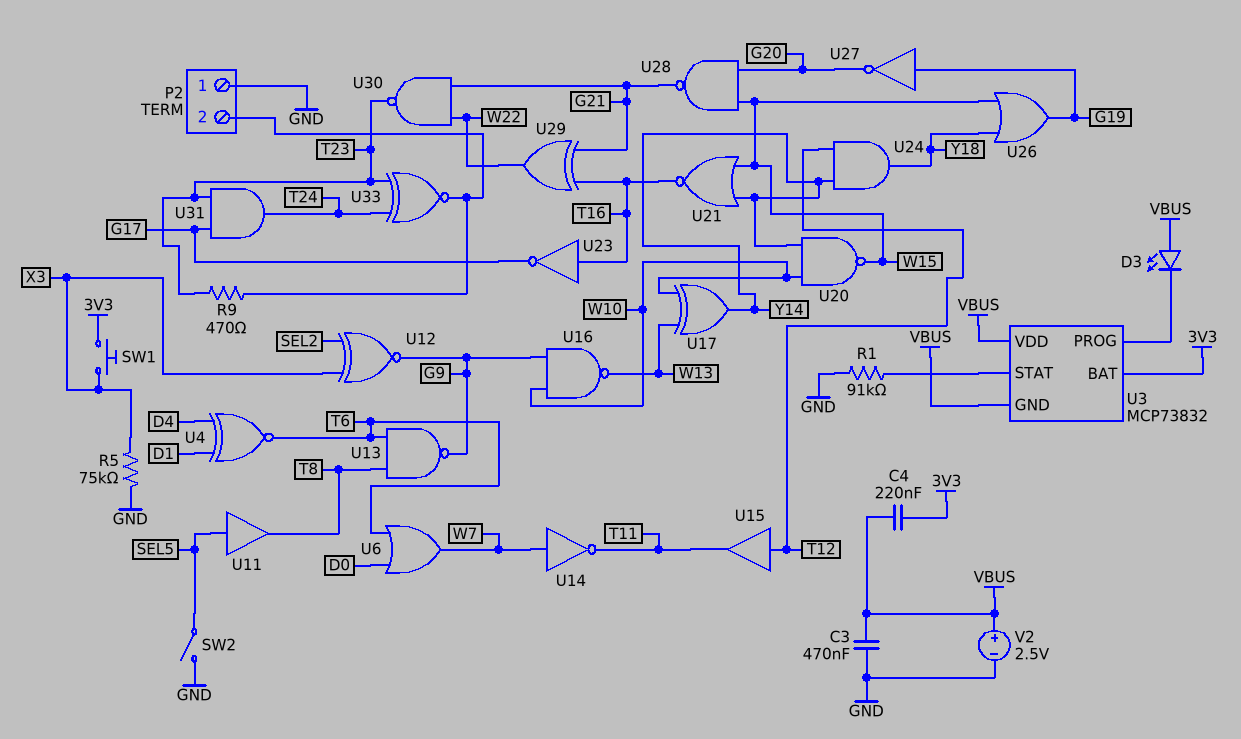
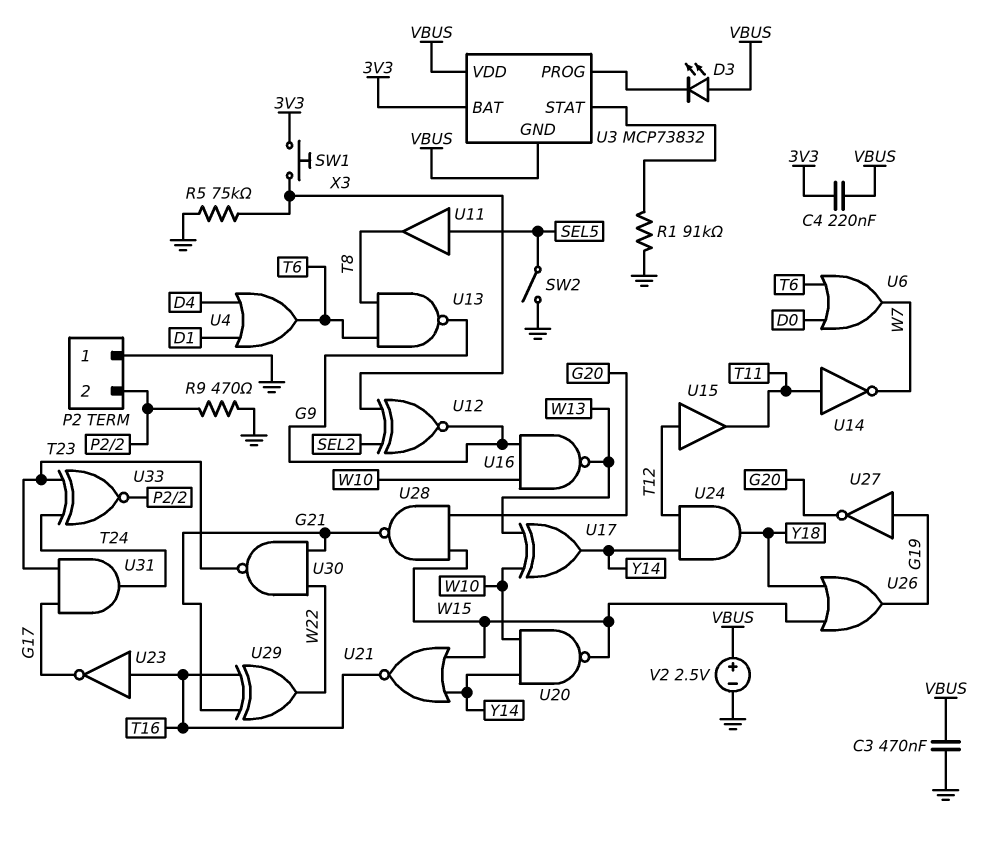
R9: 470 (P2/2, T23) -> 470 (GND, P2/2)
U4: XNOR (in D1, in D4, out T6) -> OR (in D1, in D4, out T6)
U14: NOT (in W7, out T11) -> NOT (in T11, out W7)

